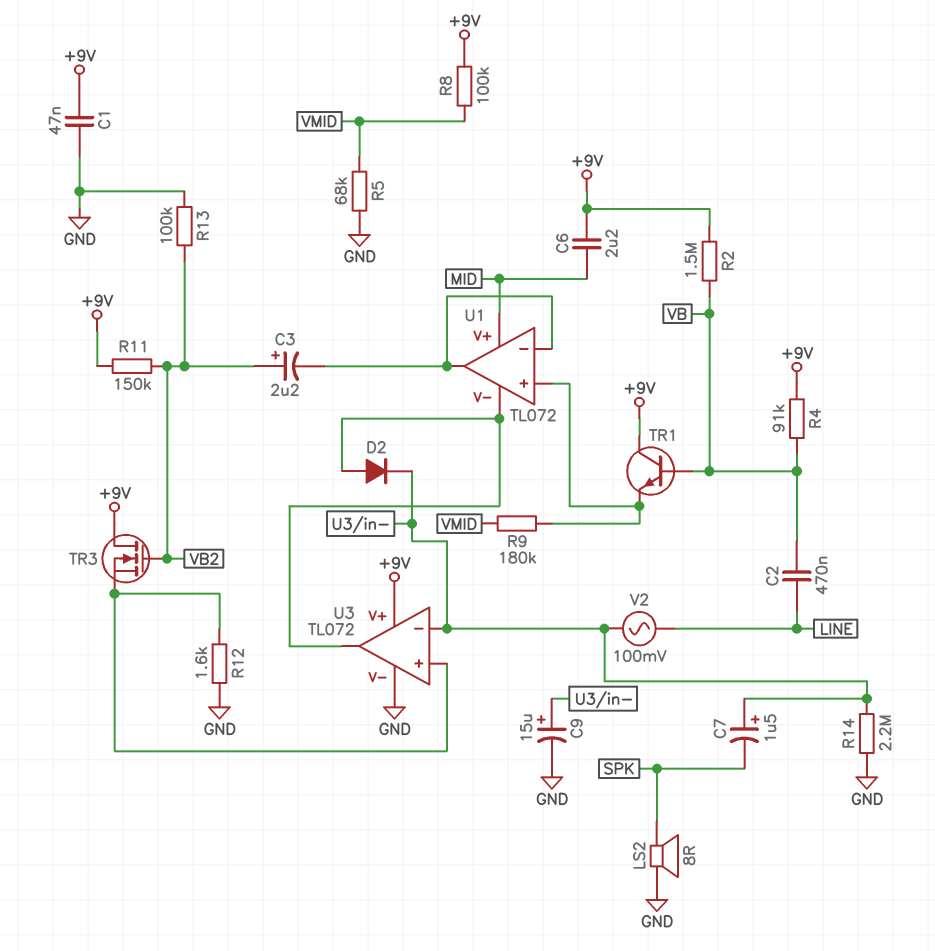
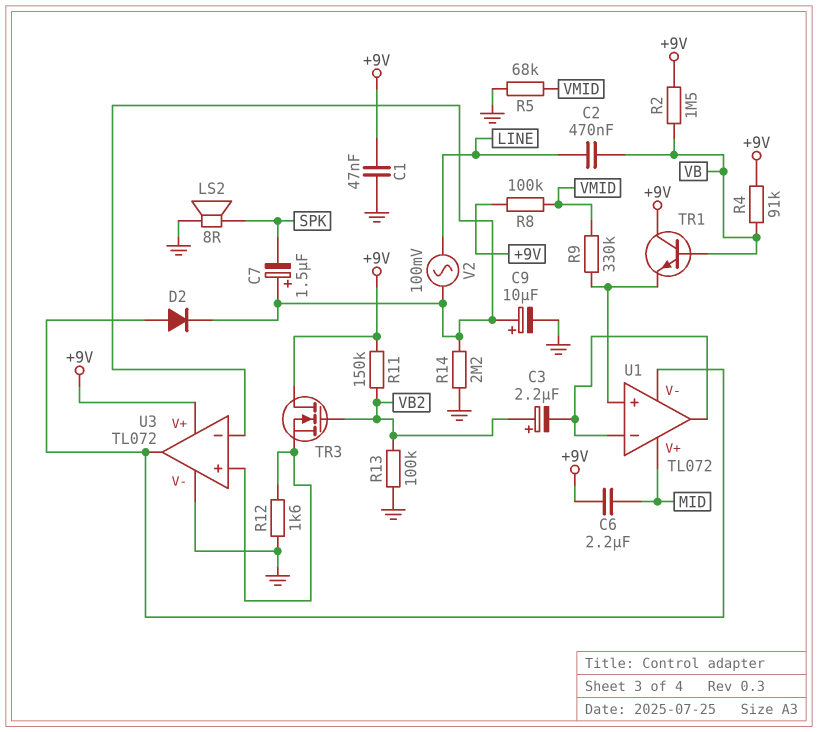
C9: 15uF (plus U3/in-, minus GND) -> 10uF (plus U3/in-, minus GND)
R9: 180k (U1/in+, VMID) -> 330k (U1/in+, VMID)

